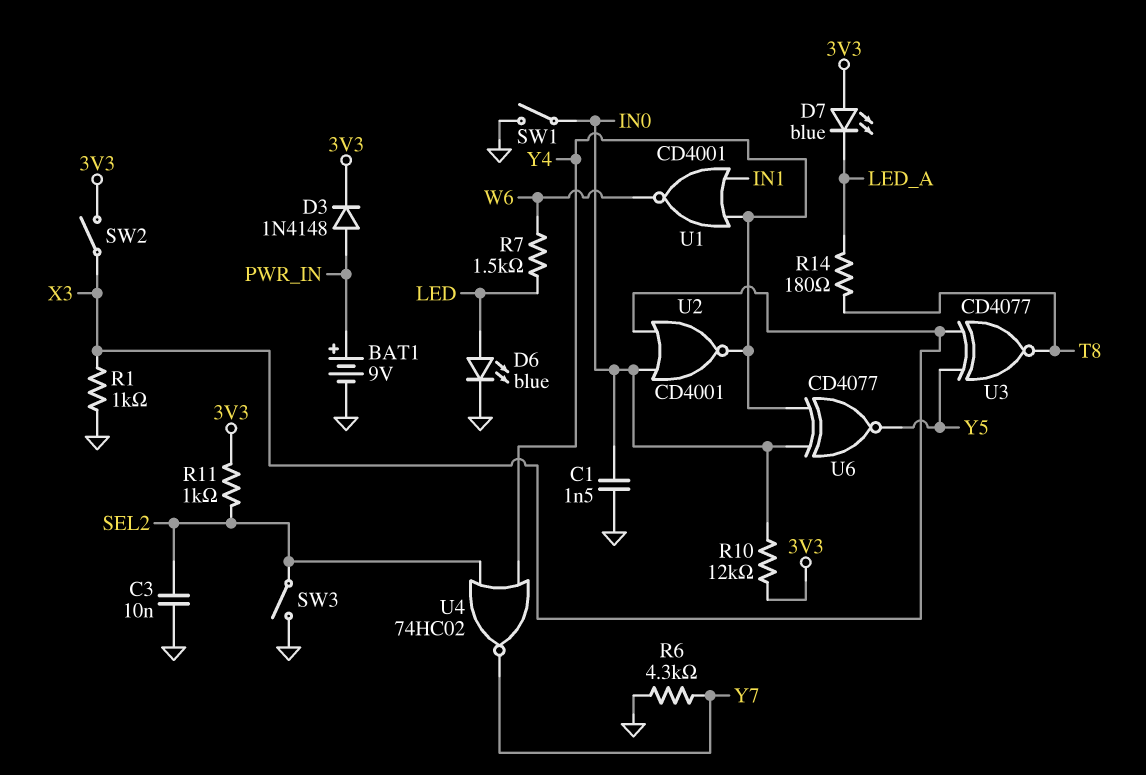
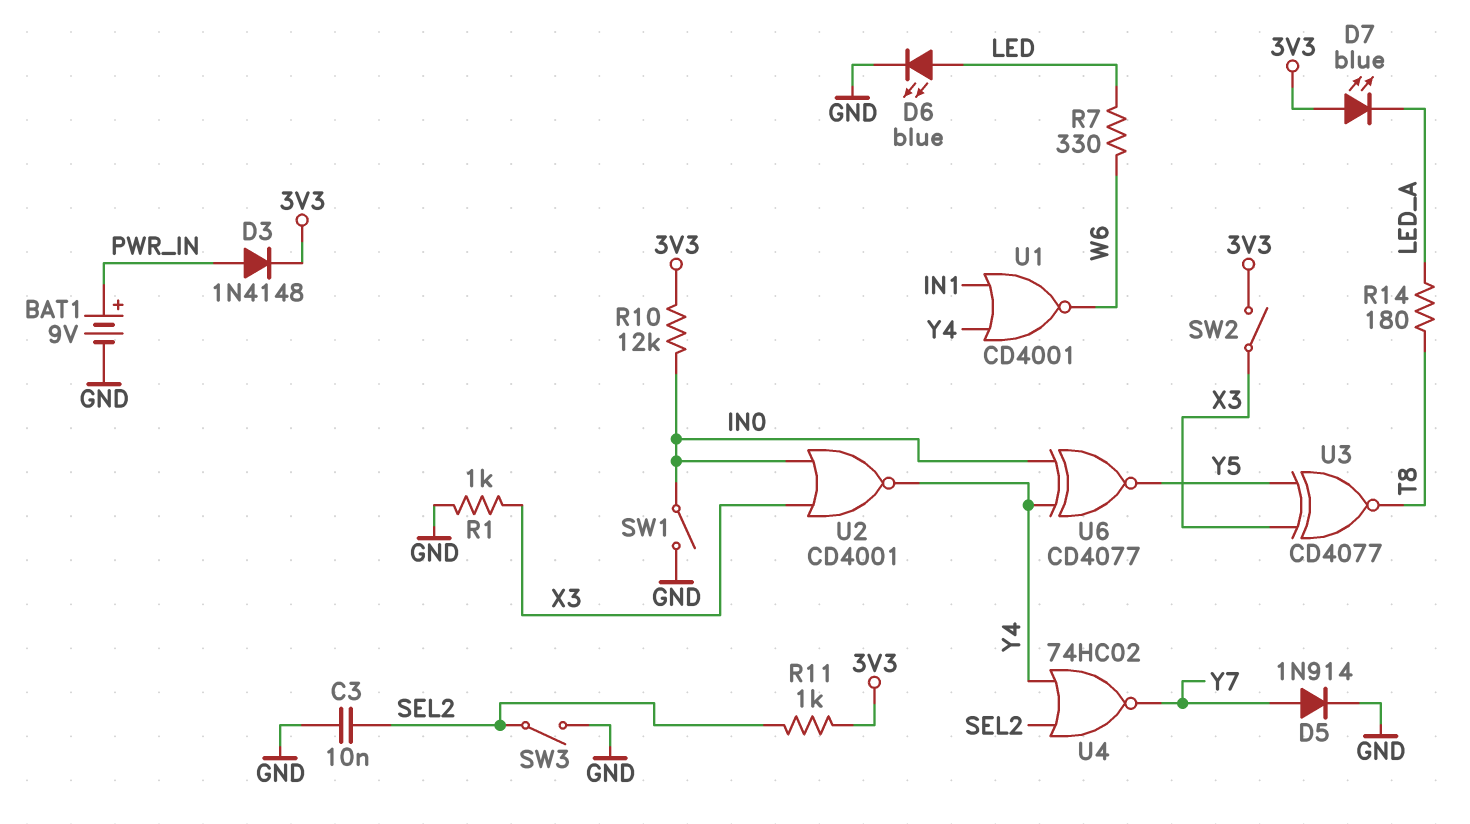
C1: 1.5nF (GND, IN0) -> none
D5: none -> diode 1N914 (A Y7, K GND)
R6: 4.3k (GND, Y7) -> none
R7: 1.5k (LED, W6) -> 330 (LED, W6)

